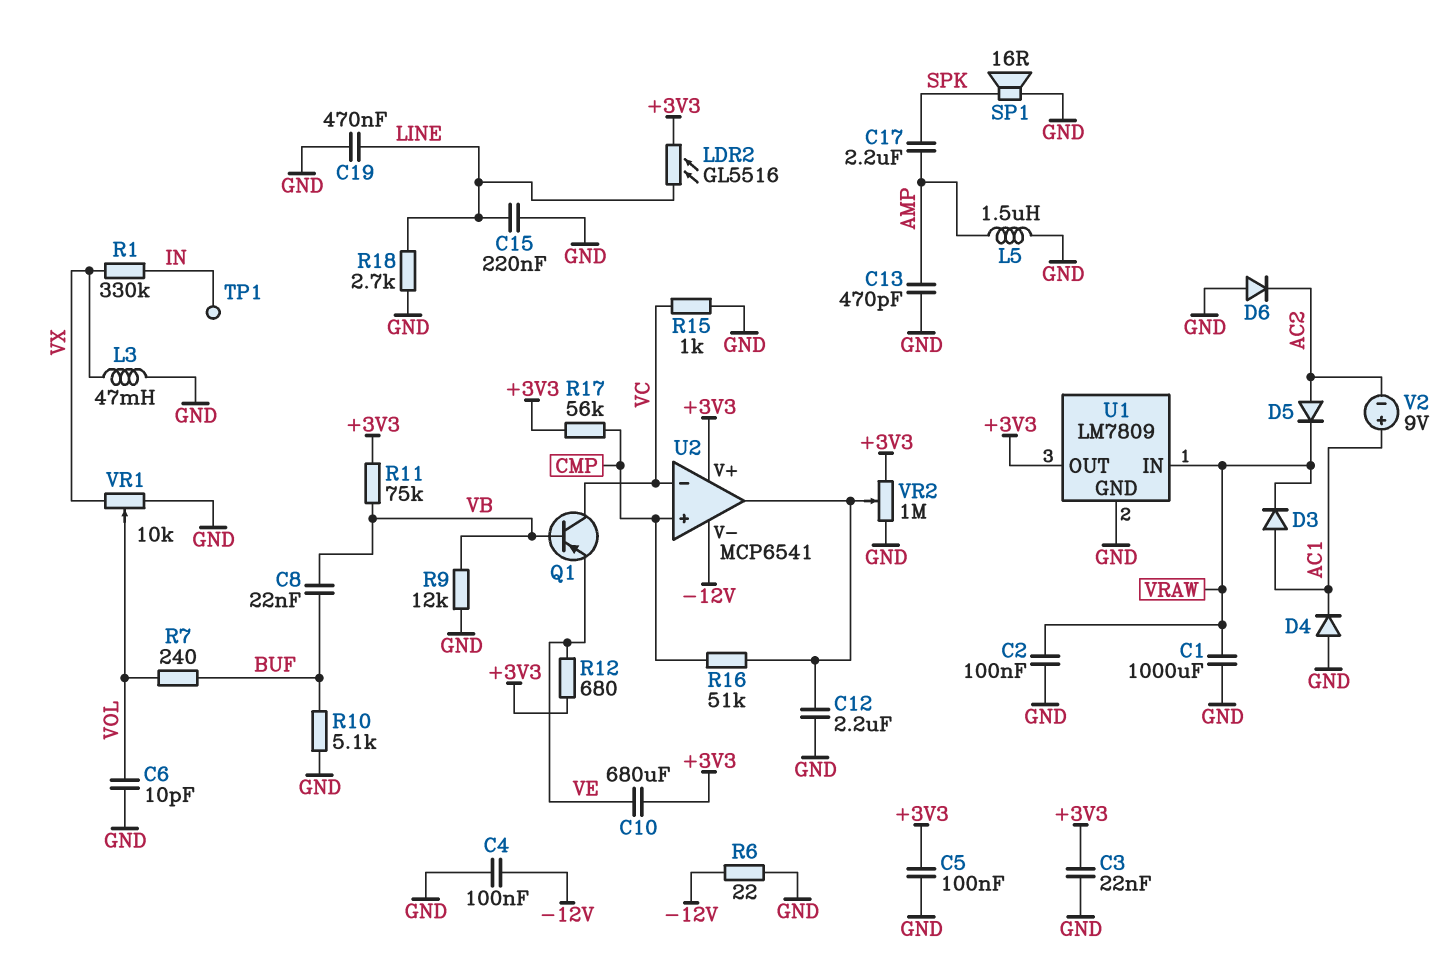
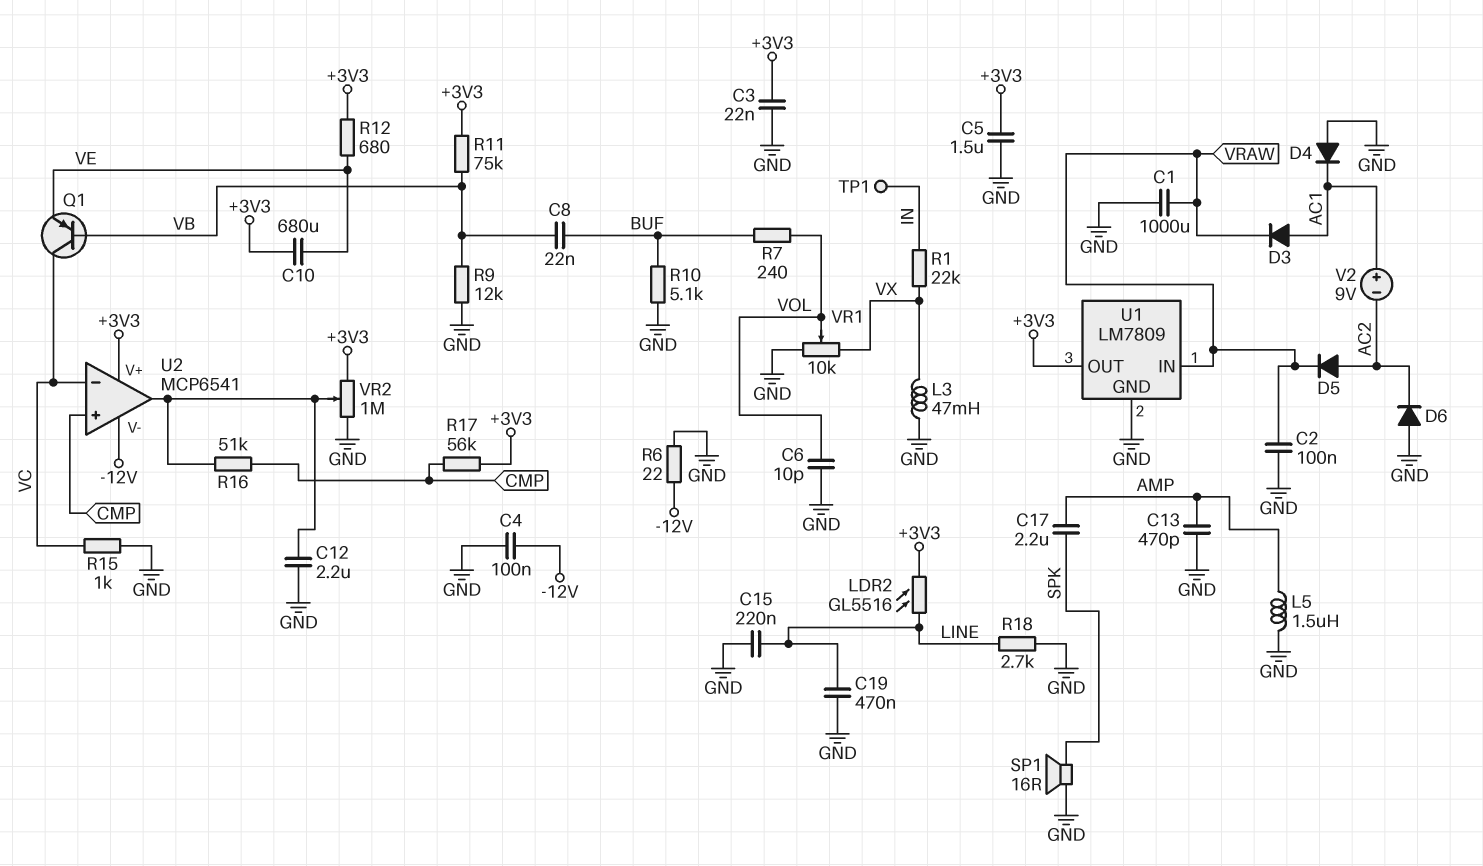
C5: 100nF (+3V3, GND) -> 1.5uF (+3V3, GND)
R1: 330k (IN, VX) -> 22k (IN, VX)

